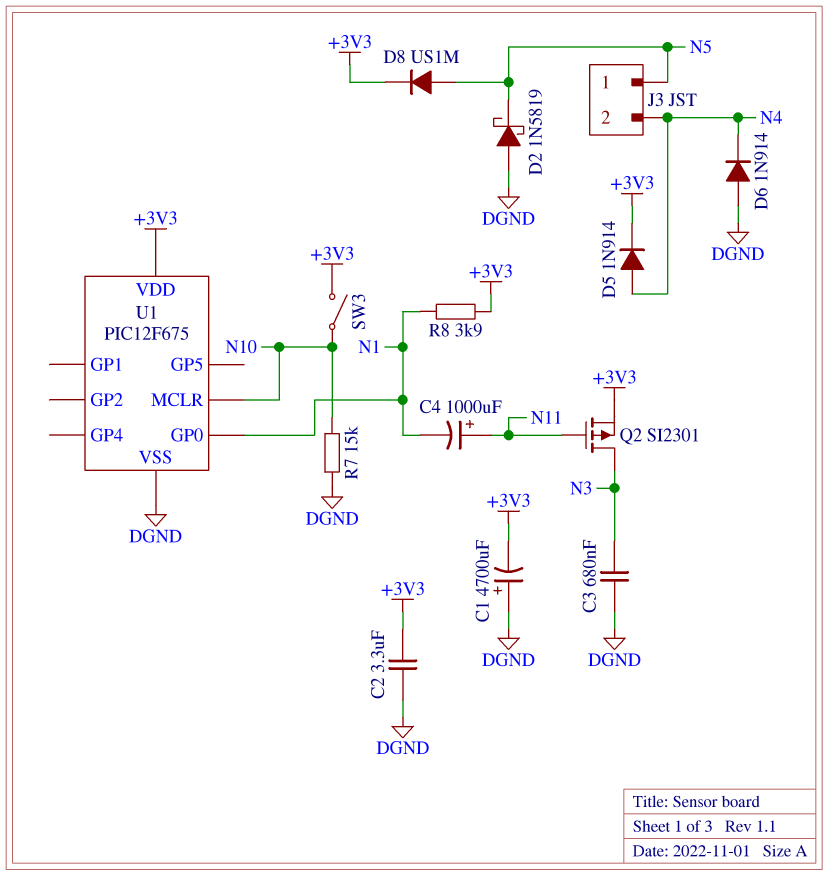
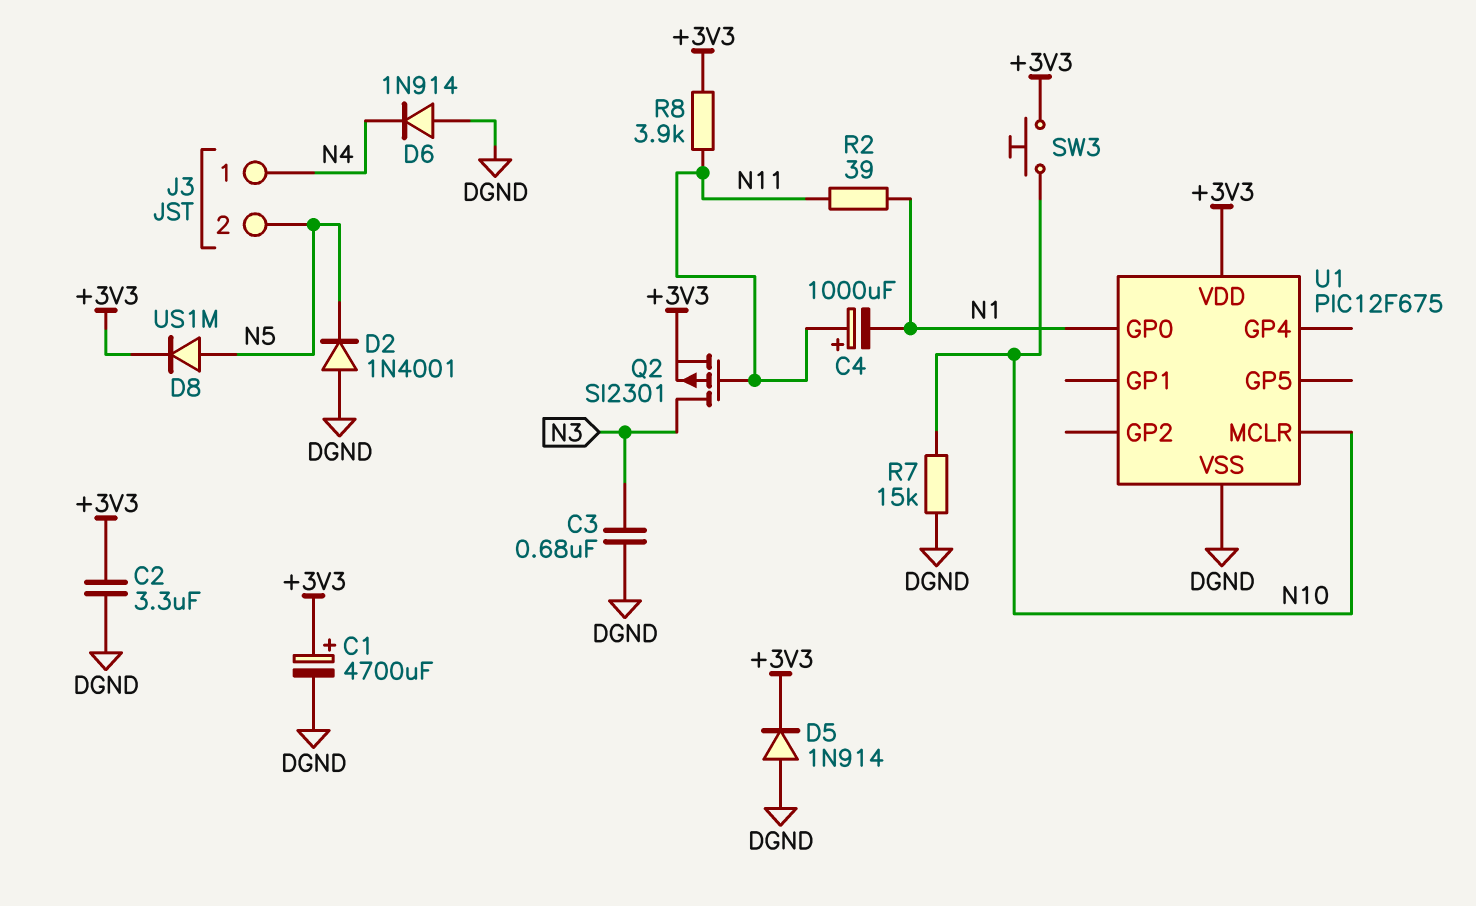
C1: 4700uF (plus DGND, minus +3V3) -> 4700uF (plus +3V3, minus DGND)
D2: schottky 1N5819 (A DGND, K N5) -> diode 1N4001 (A DGND, K N5)
D5: diode 1N914 (A N4, K +3V3) -> diode 1N914 (A DGND, K +3V3)
J3 pin 1: N5 -> N4
J3 pin 2: N4 -> N5
R2: none -> 39 (N1, N11)
R8: 3.9k (+3V3, N1) -> 3.9k (+3V3, N11)
SW3: switch (+3V3, N10) -> button (+3V3, N10)

